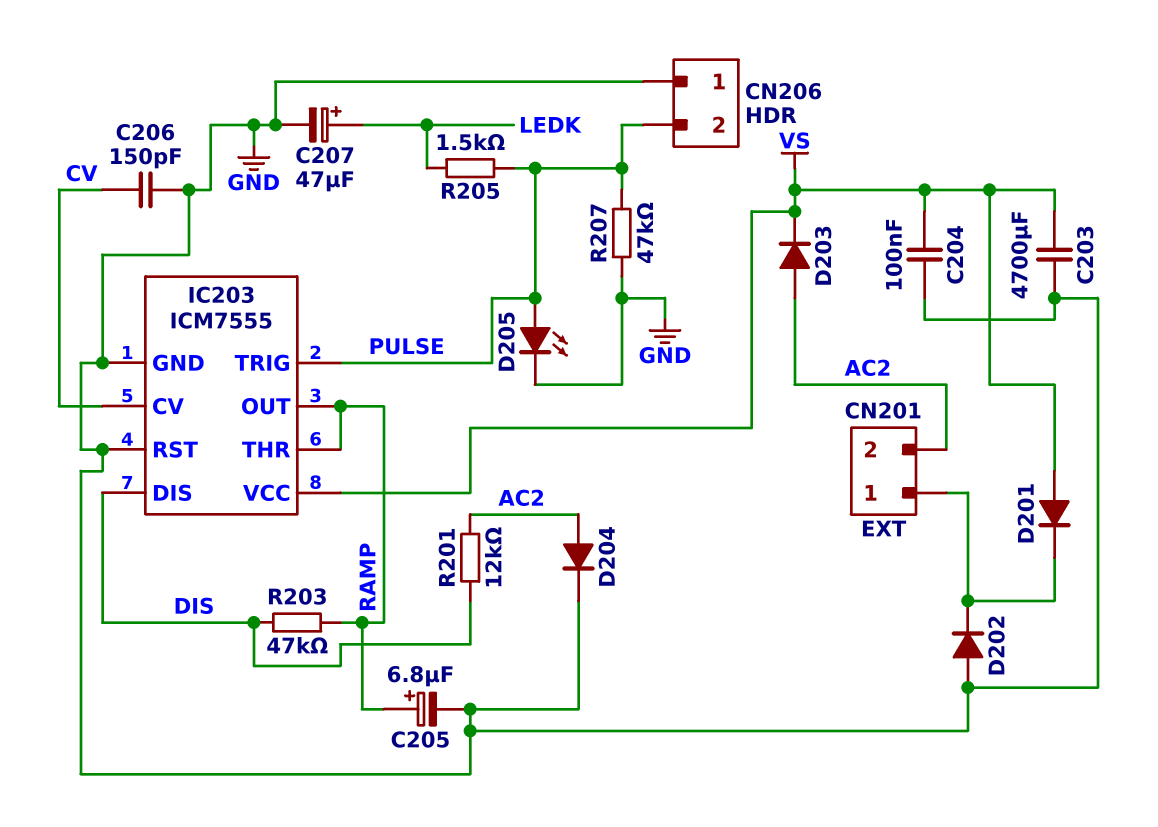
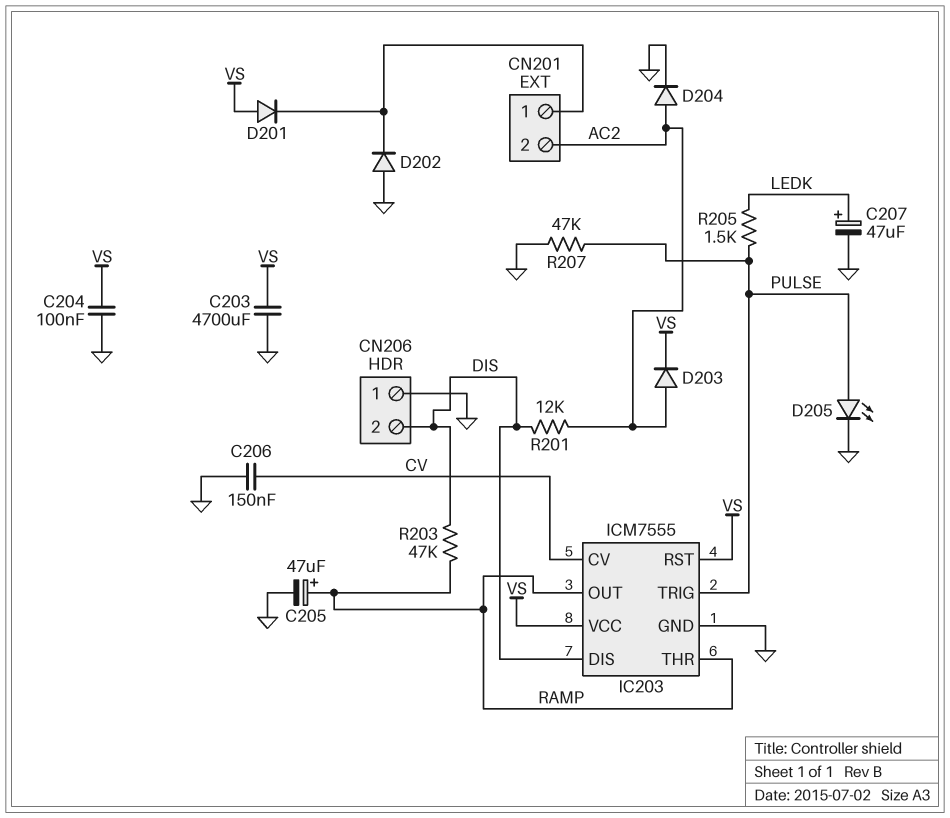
C205: 6.8uF (plus RAMP, minus GND) -> 47uF (plus RAMP, minus GND)
C206: 150pF (CV, GND) -> 150nF (CV, GND)
CN206 pin 2: PULSE -> DIS
IC203 pin RST: GND -> VS

